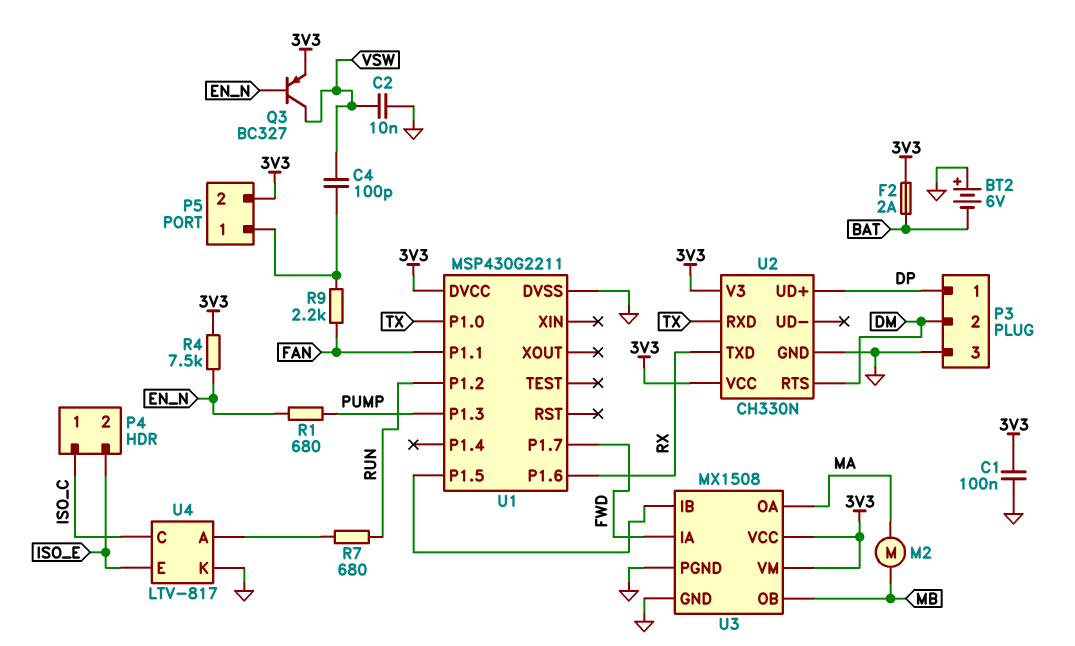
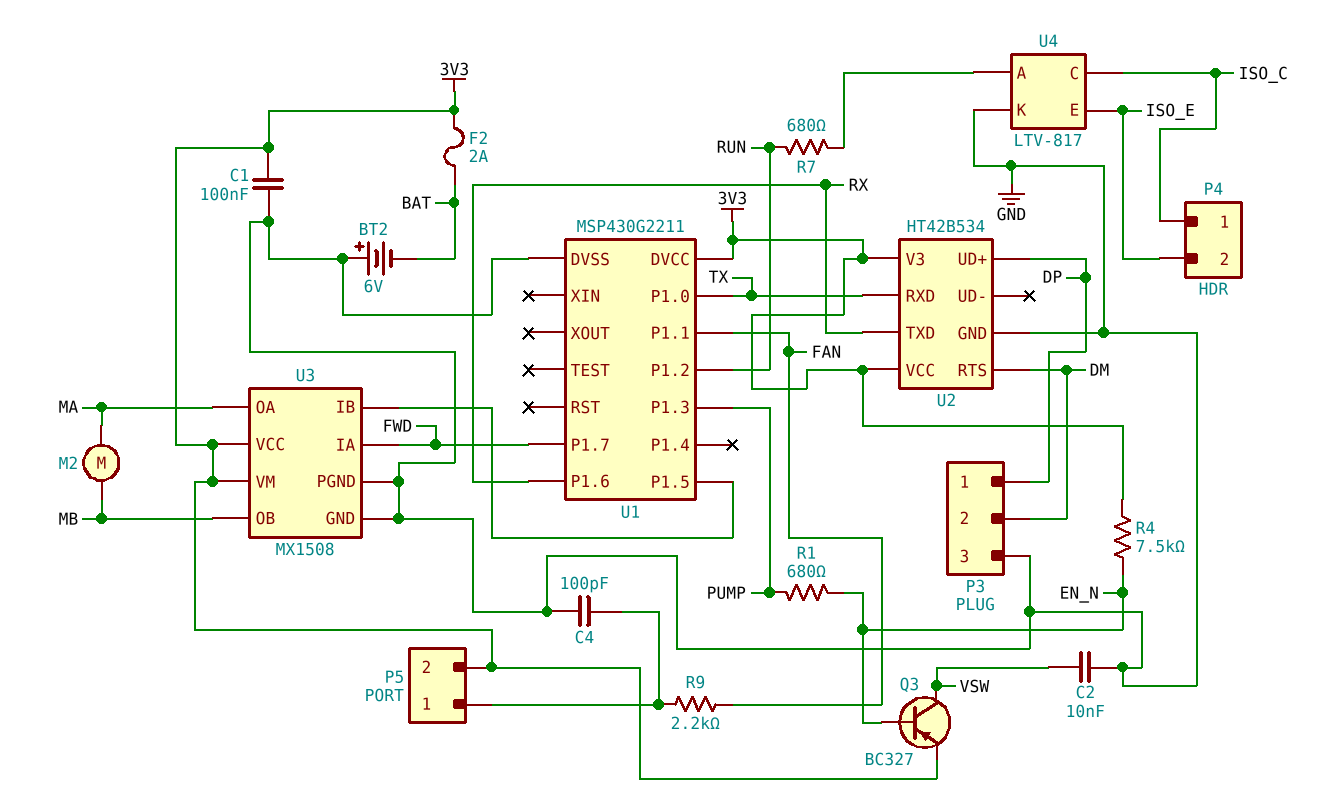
C4: 100pF (P5/1, VSW) -> 100pF (GND, P5/1)
U2: CH330N -> HT42B534

